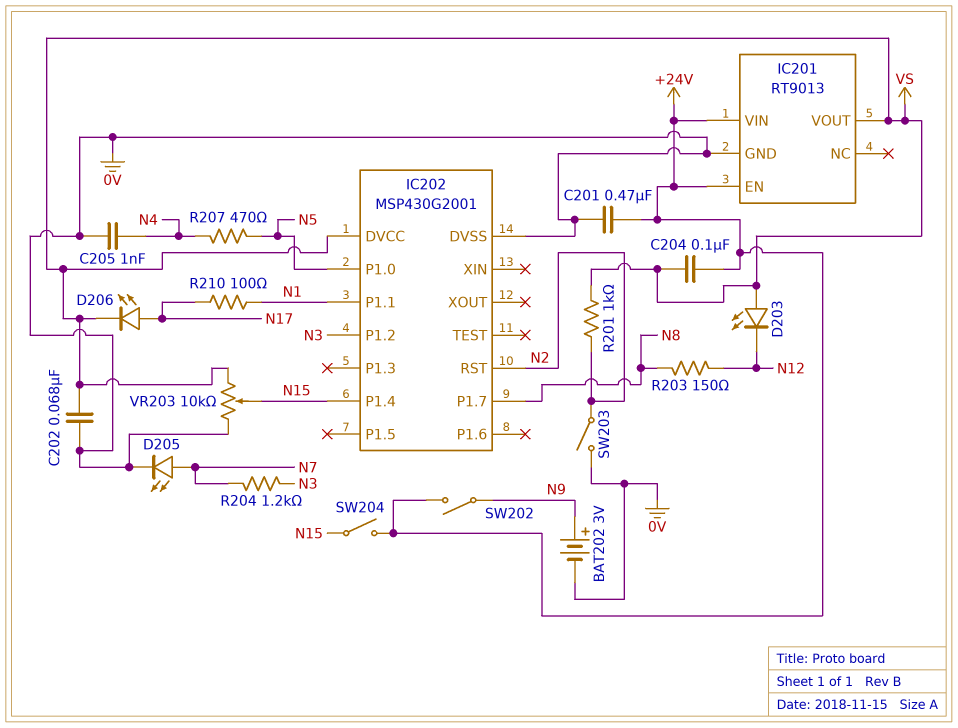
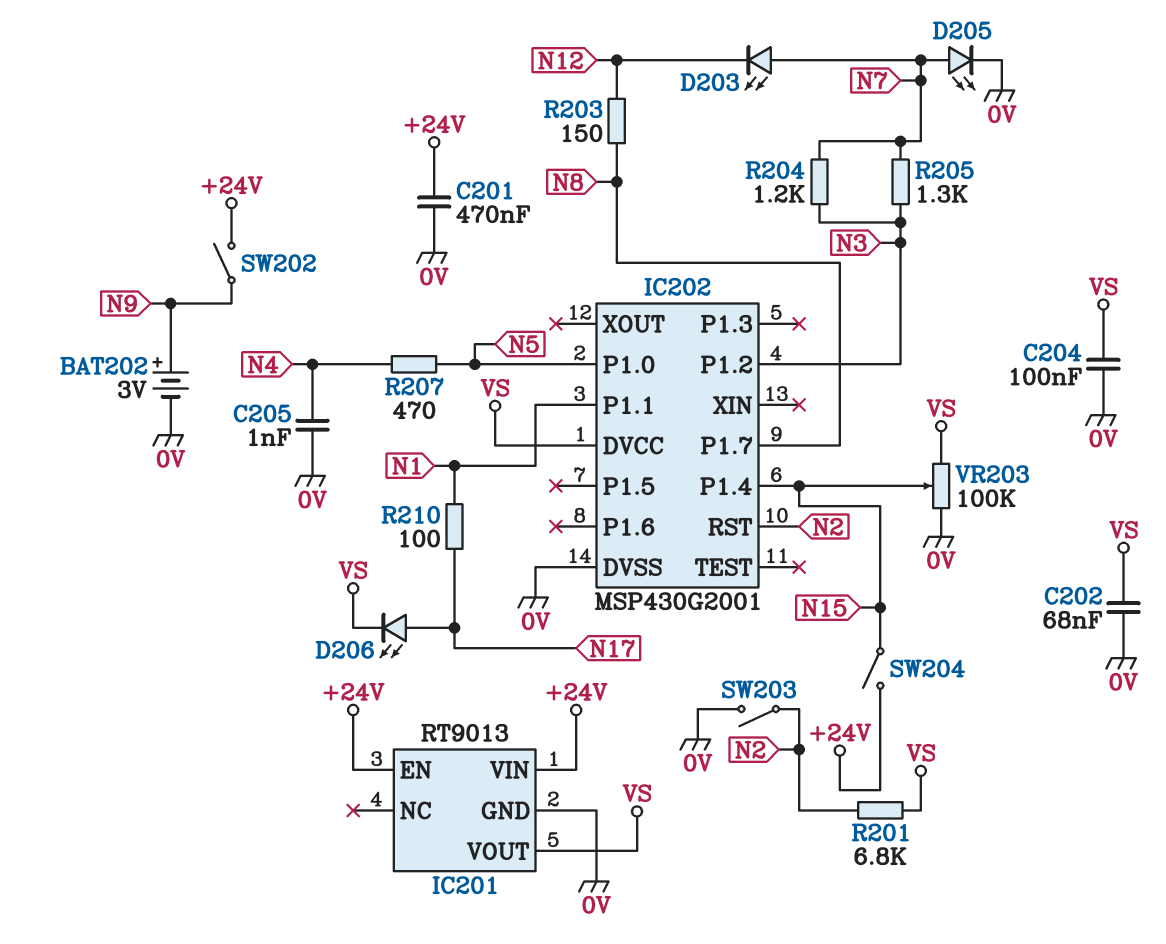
C204: 100nF (+24V, VS) -> 100nF (0V, VS)
D203: LED (A VS, K N12) -> LED (A N7, K N12)
R201: 1k (N2, VS) -> 6.8k (N2, VS)
R205: none -> 1.3k (N3, N7)
VR203: 10k (0V, VS, wiper N15) -> 100k (0V, VS, wiper N15)

